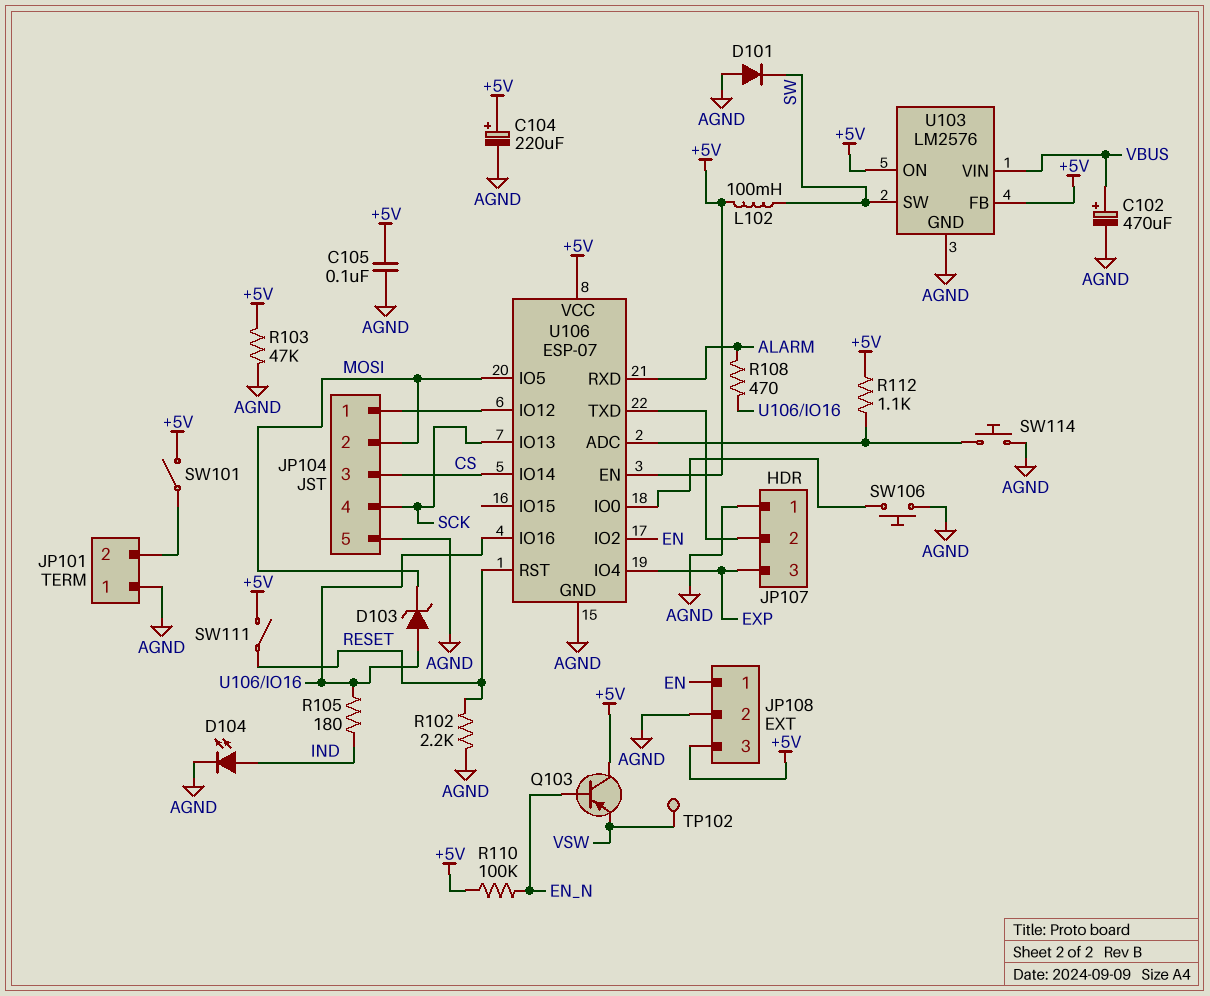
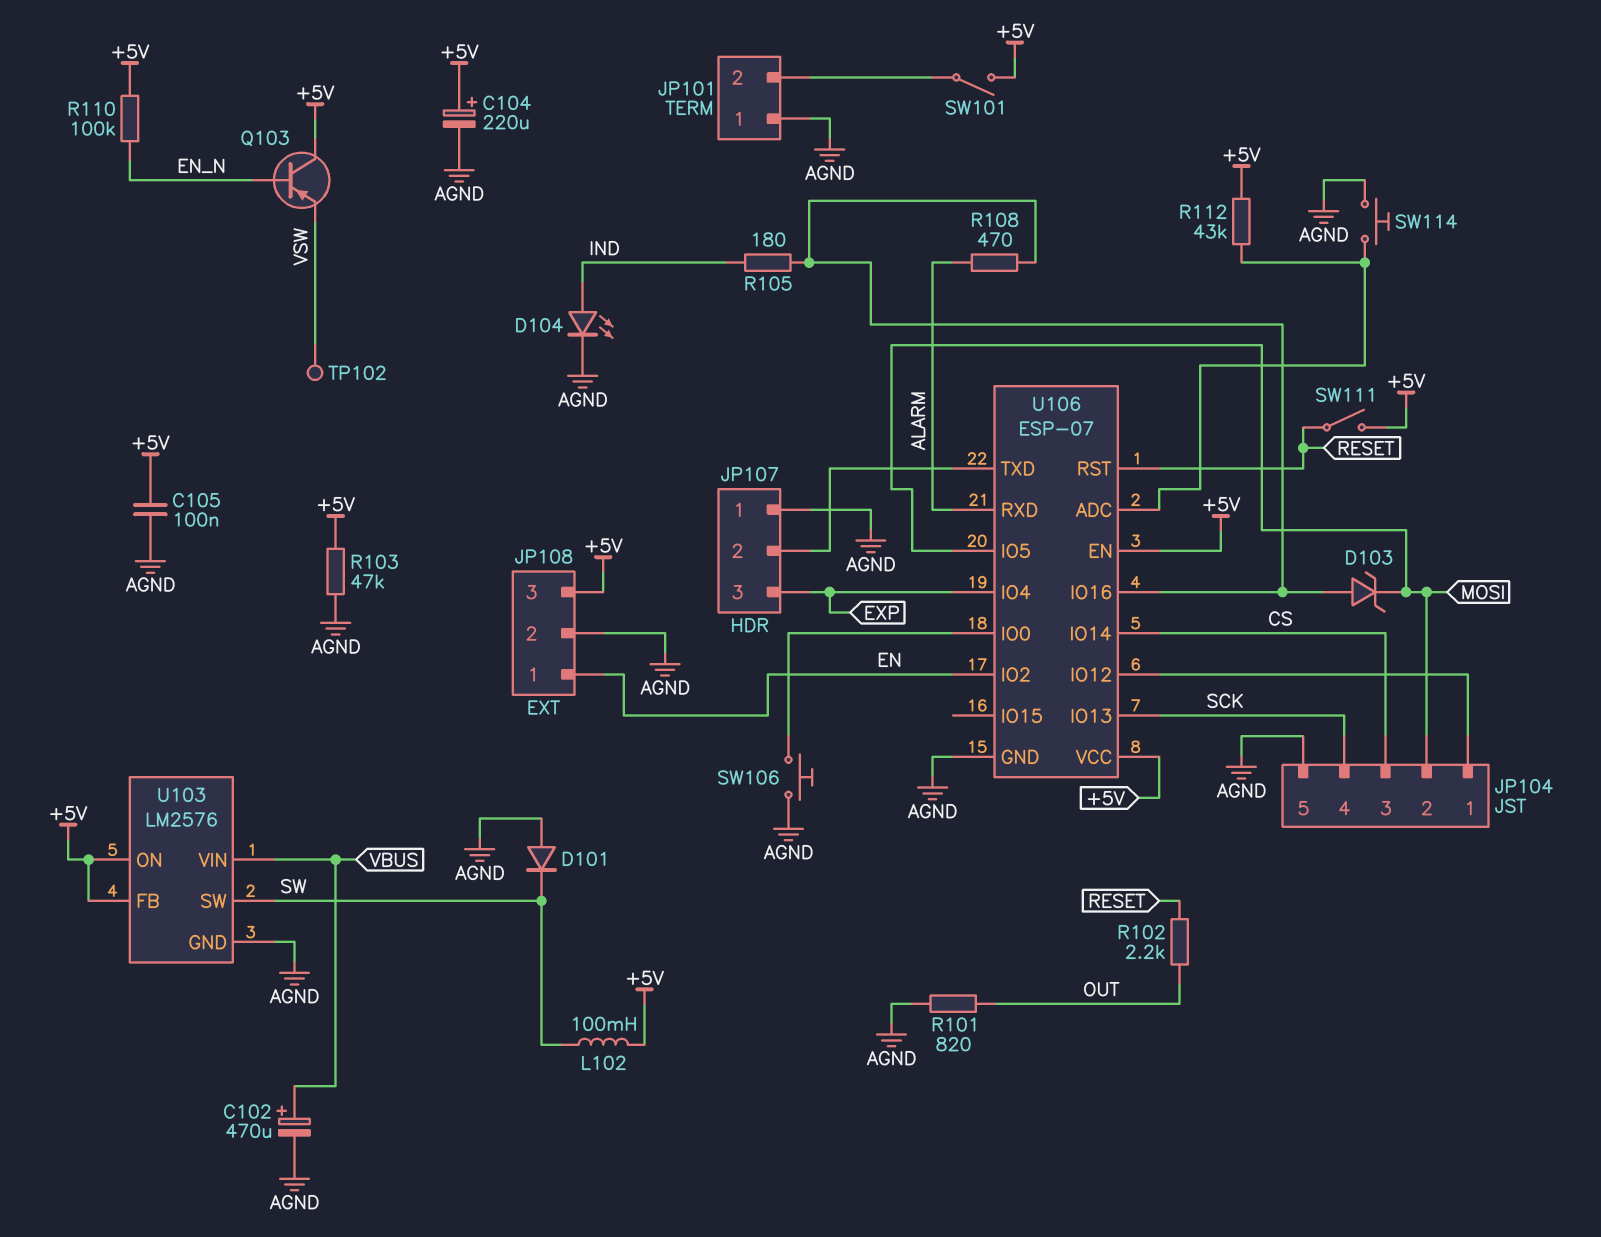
R101: none -> 820 (AGND, OUT)
R102: 2.2k (AGND, RESET) -> 2.2k (OUT, RESET)
R112: 1.1k (+5V, U106/ADC) -> 43k (+5V, U106/ADC)

